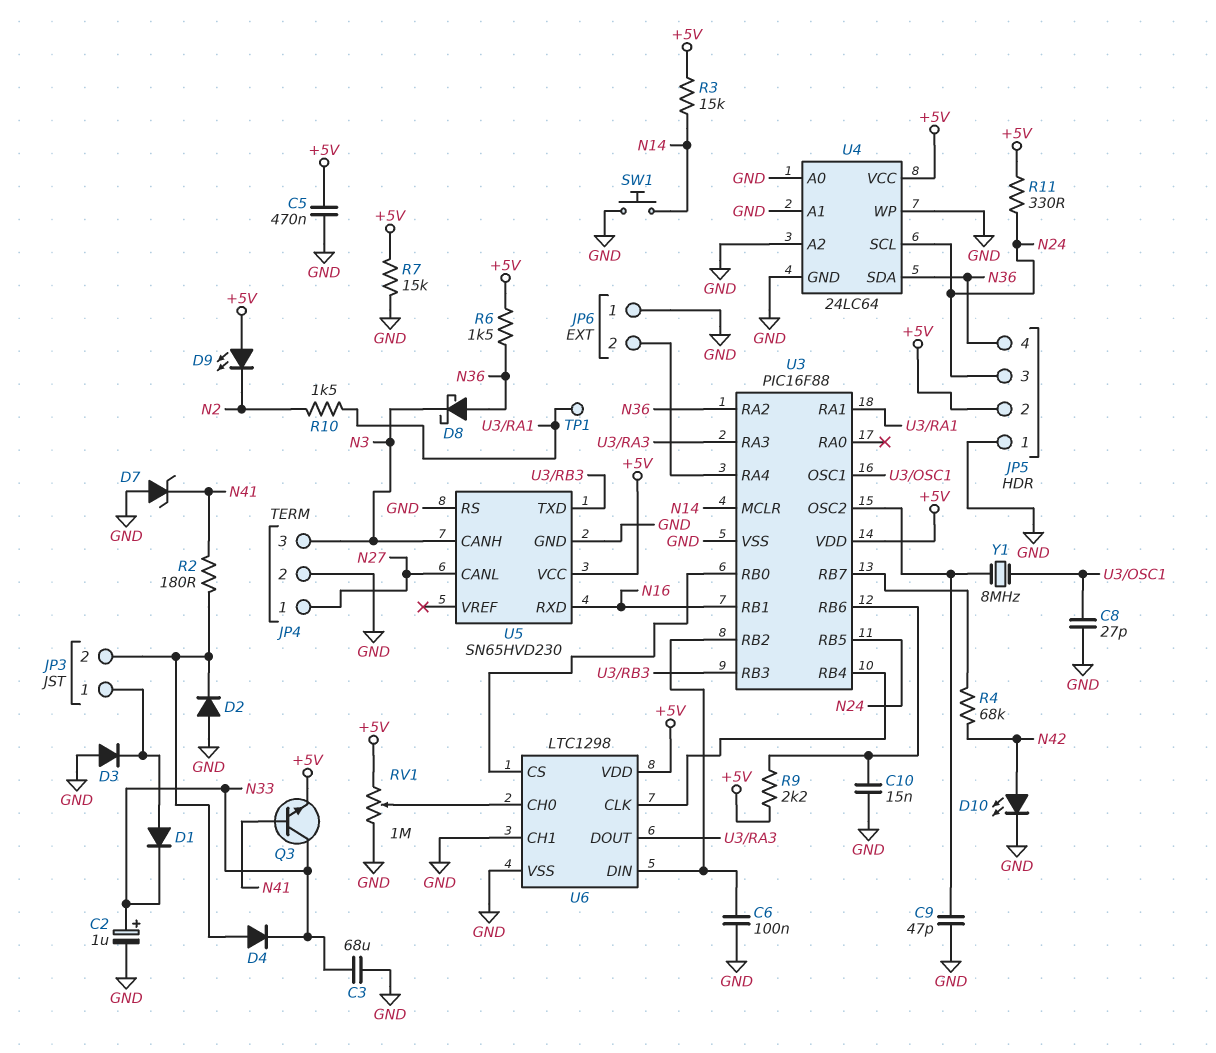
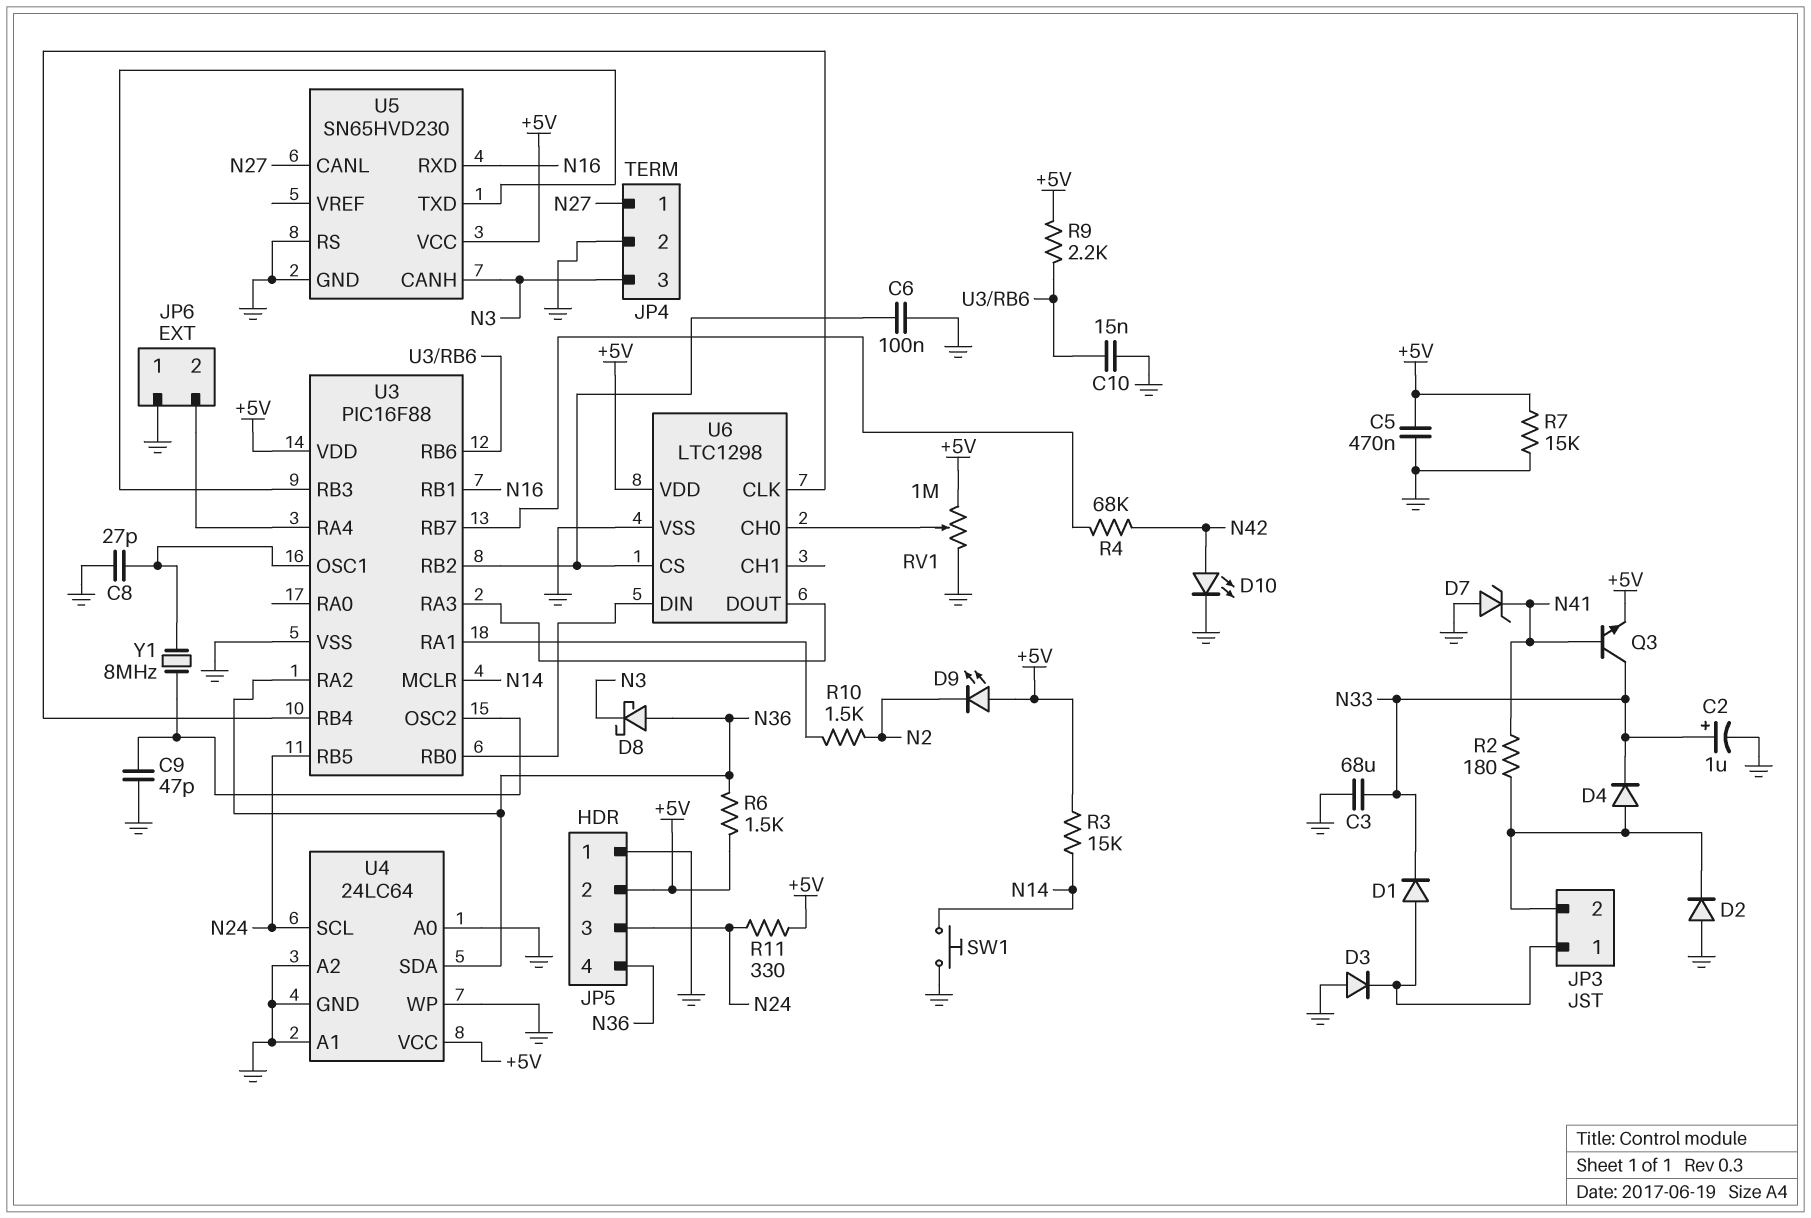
TP1: test point (U3/RA1) -> none
U6 pin CH1: GND -> none
U6 pin CS: U3/RB0 -> U3/RB2
U6 pin DIN: U3/RB2 -> U3/RB0

